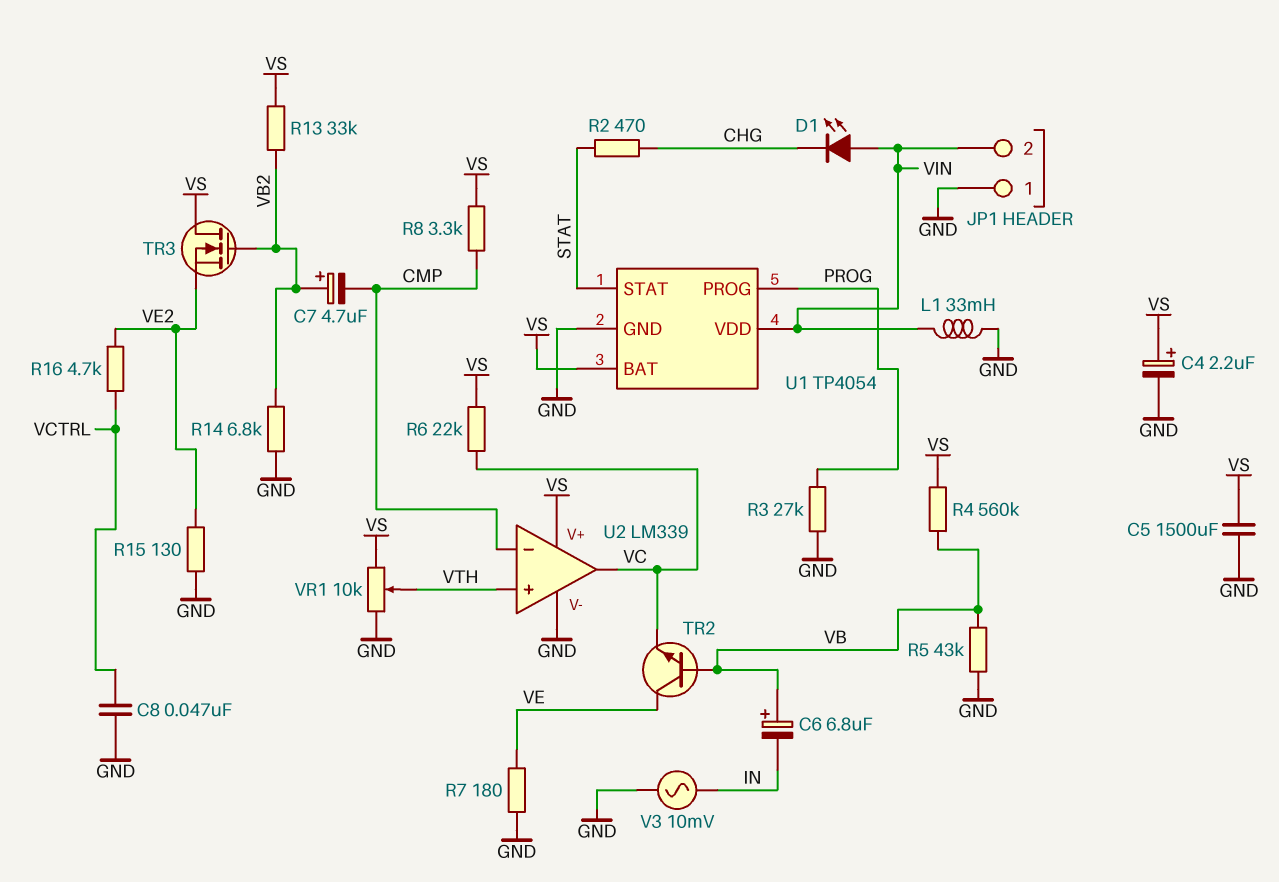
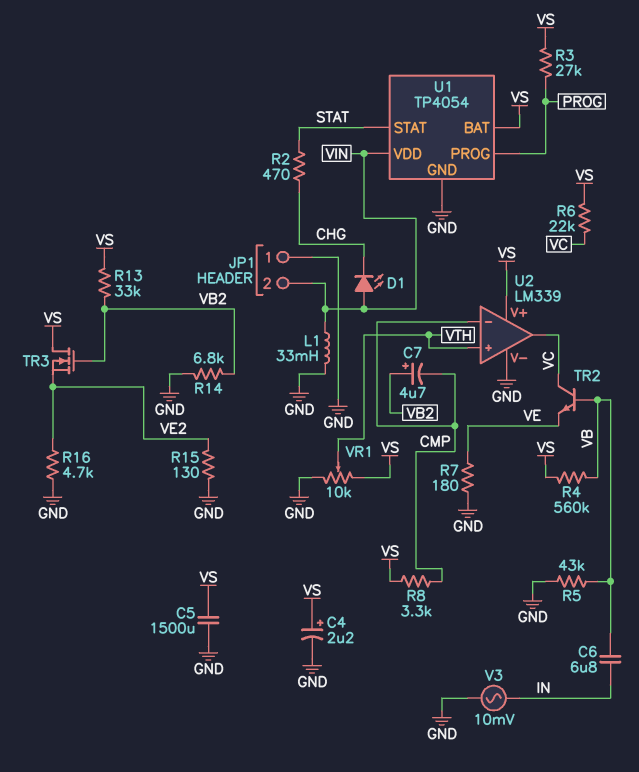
C6: 6.8uF (plus VB, minus IN) -> 6.8uF (IN, VB)
C8: 47nF (GND, VCTRL) -> none
R3: 27k (GND, PROG) -> 27k (PROG, VS)
R16: 4.7k (VCTRL, VE2) -> 4.7k (GND, VE2)
TR2: NPN (B VB, C VE, E VC) -> NPN (B VB, C VC, E VE)

